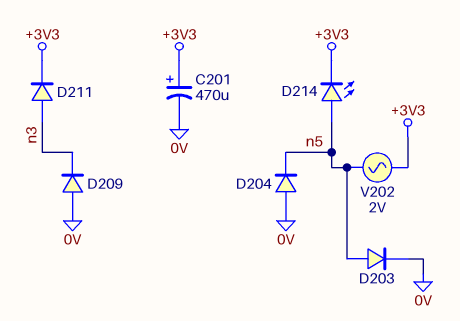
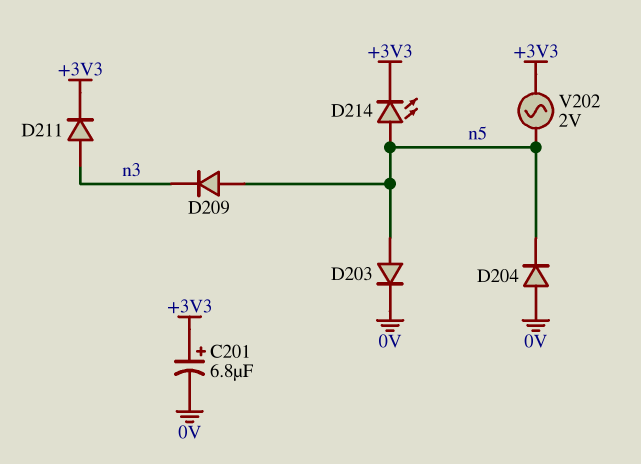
C201: 470uF (plus +3V3, minus 0V) -> 6.8uF (plus +3V3, minus 0V)
D209: diode (A 0V, K n3) -> diode (A n5, K n3)

